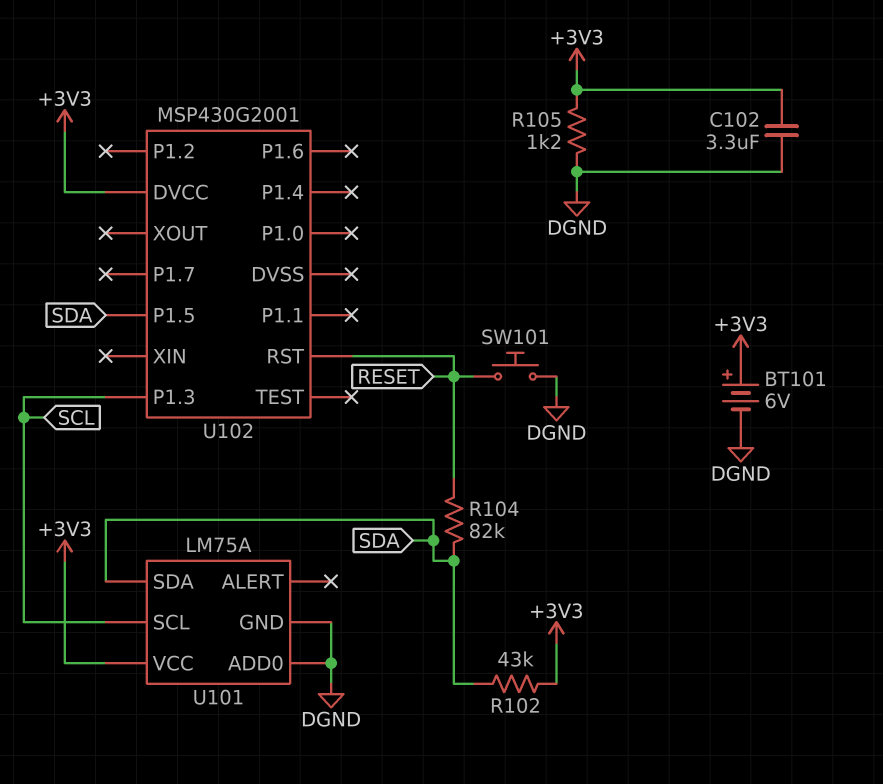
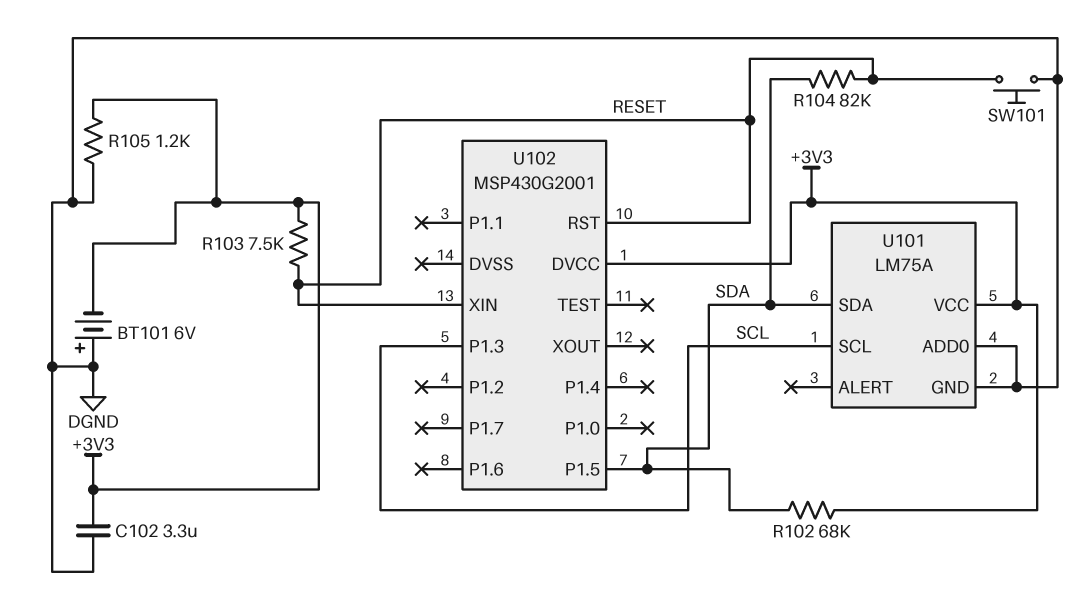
BT101: 6V (plus +3V3, minus DGND) -> 6V (plus DGND, minus +3V3)
R102: 43k (+3V3, SDA) -> 68k (+3V3, SDA)
R103: none -> 7.5k (+3V3, RESET)
U102 pin XIN: none -> RESET

